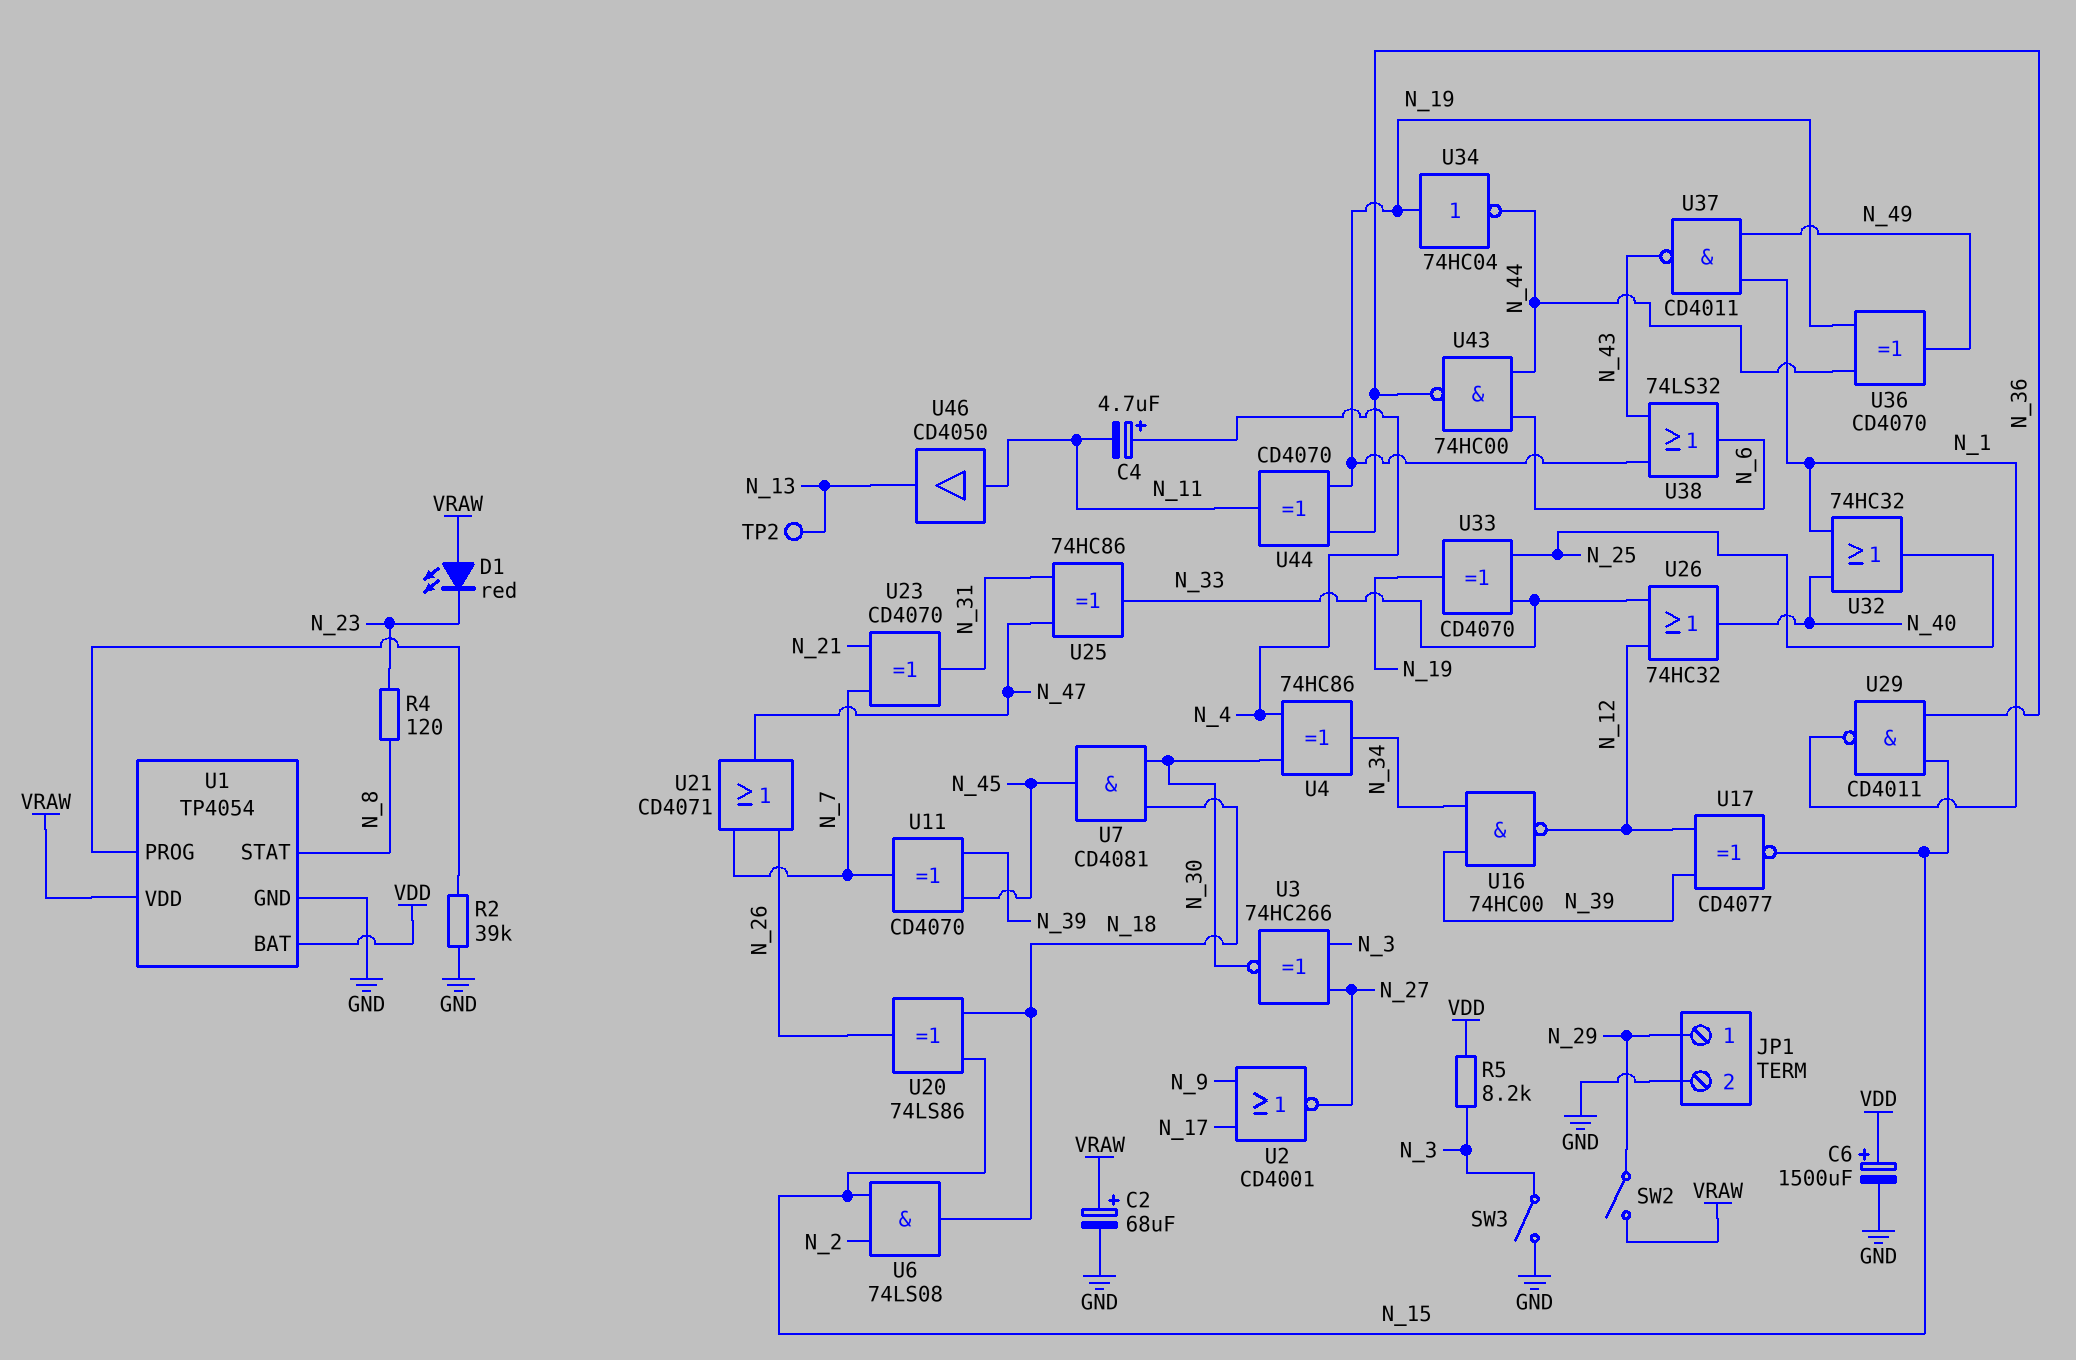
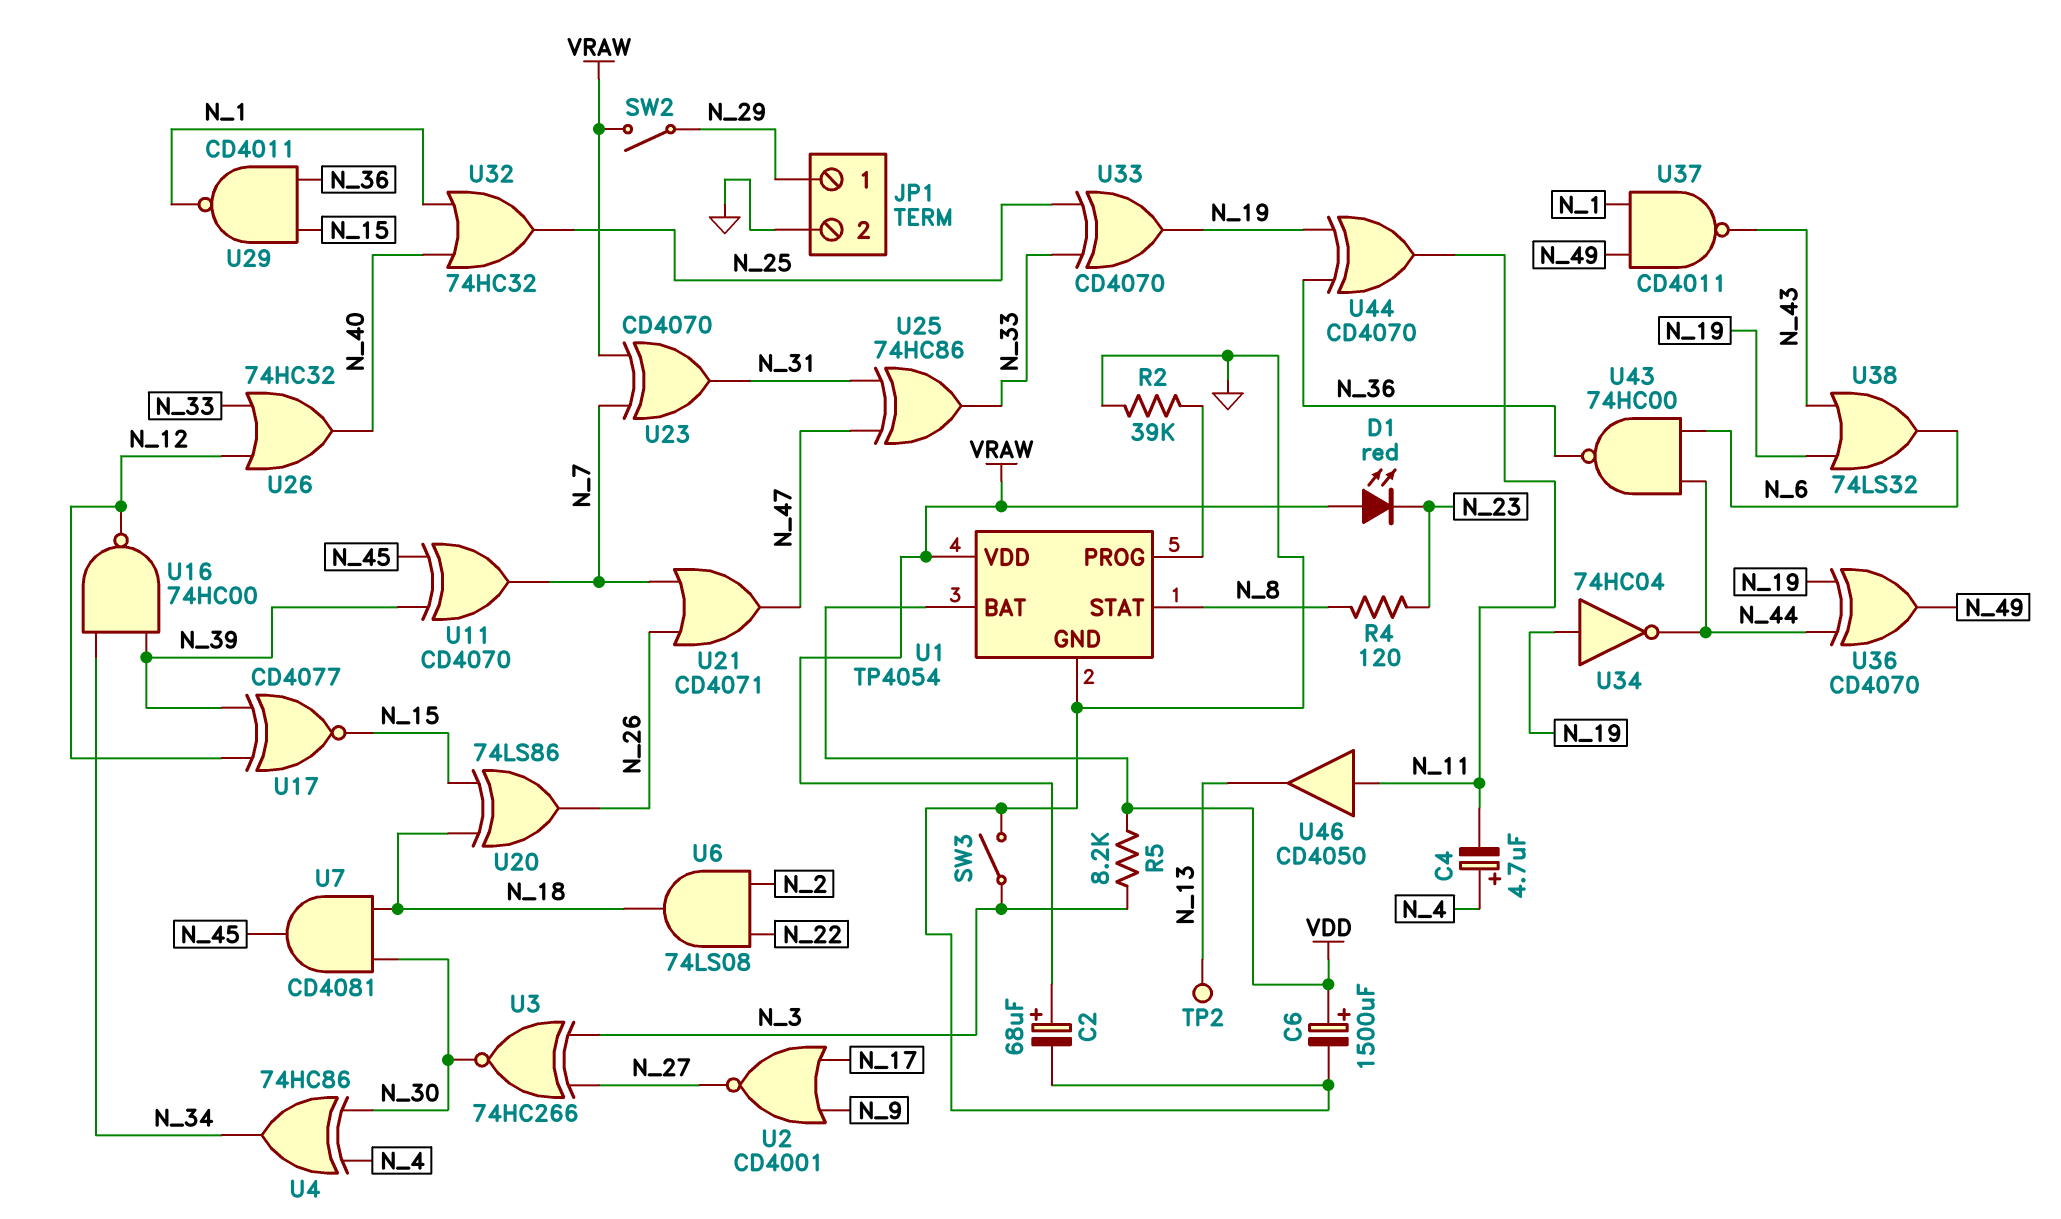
U6: AND 74LS08 (in N_2, in N_15, out N_18) -> AND 74LS08 (in N_2, in N_22, out N_18)
U23: XOR CD4070 (in N_7, in N_21, out N_31) -> XOR CD4070 (in N_7, in VRAW, out N_31)

